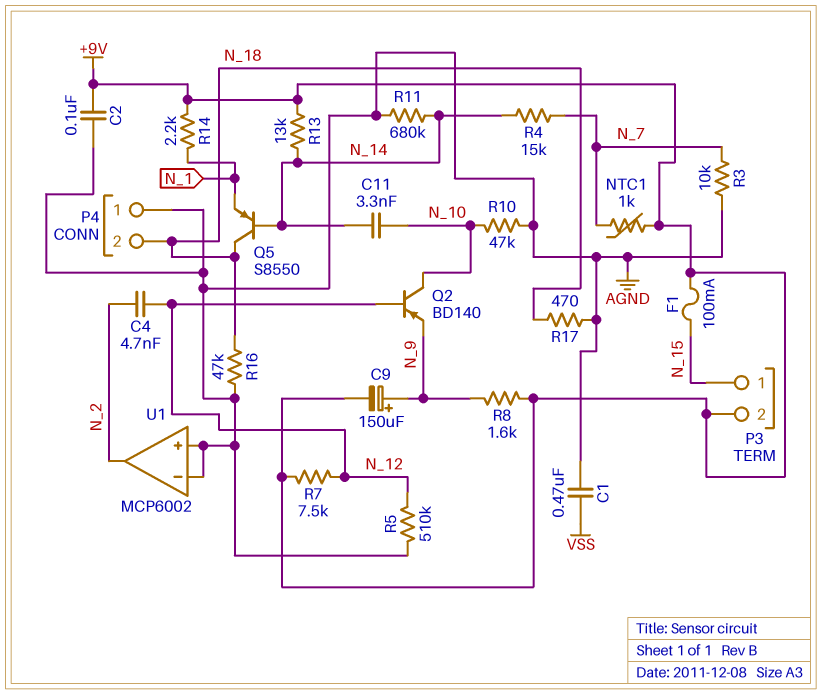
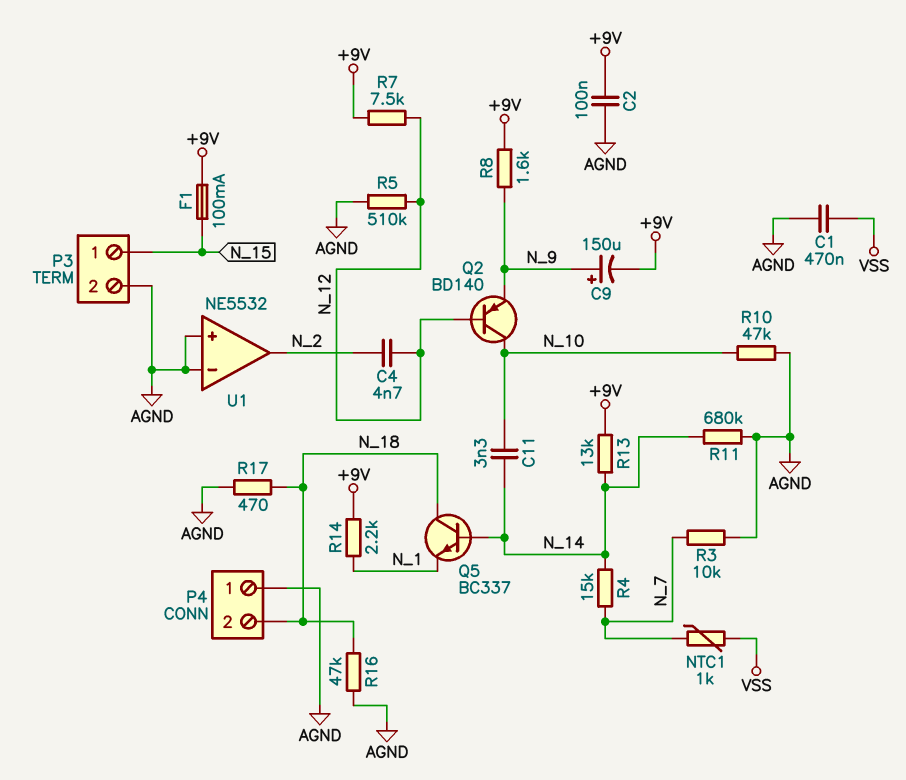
NTC1: 1k (+9V, N_7) -> 1k (N_7, VSS)
P3 pin 2: +9V -> AGND
Q5: PNP S8550 (B N_14, C N_18, E N_1) -> NPN BC337 (B N_14, C N_18, E N_1)
U1: MCP6002 -> NE5532

